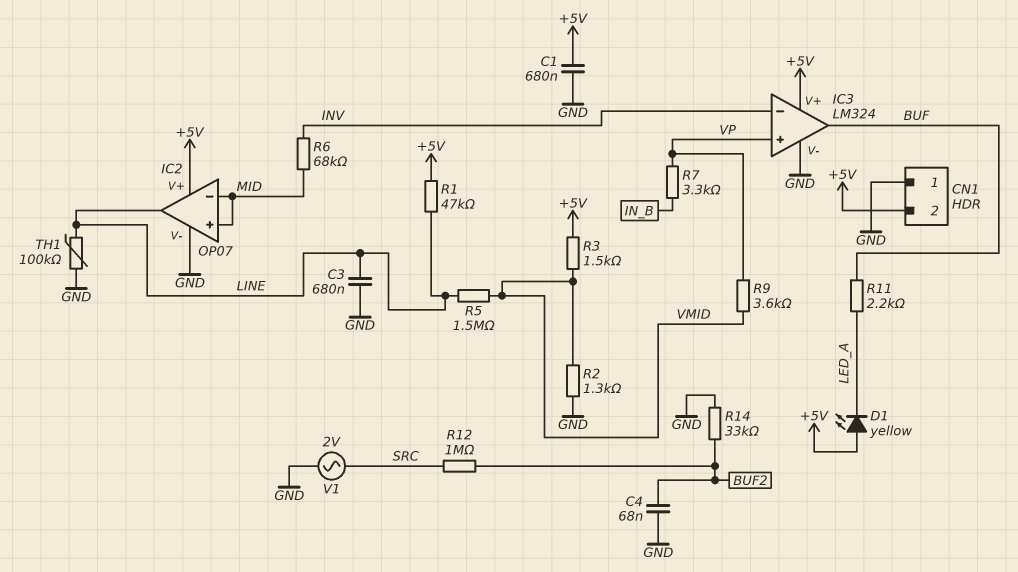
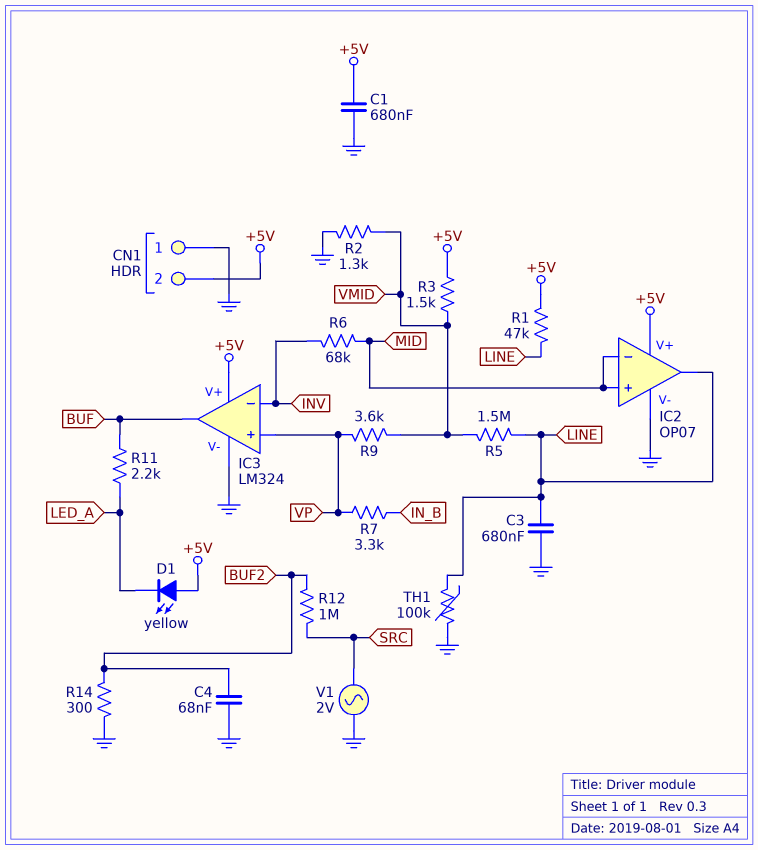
R14: 33k (BUF2, GND) -> 300 (BUF2, GND)

